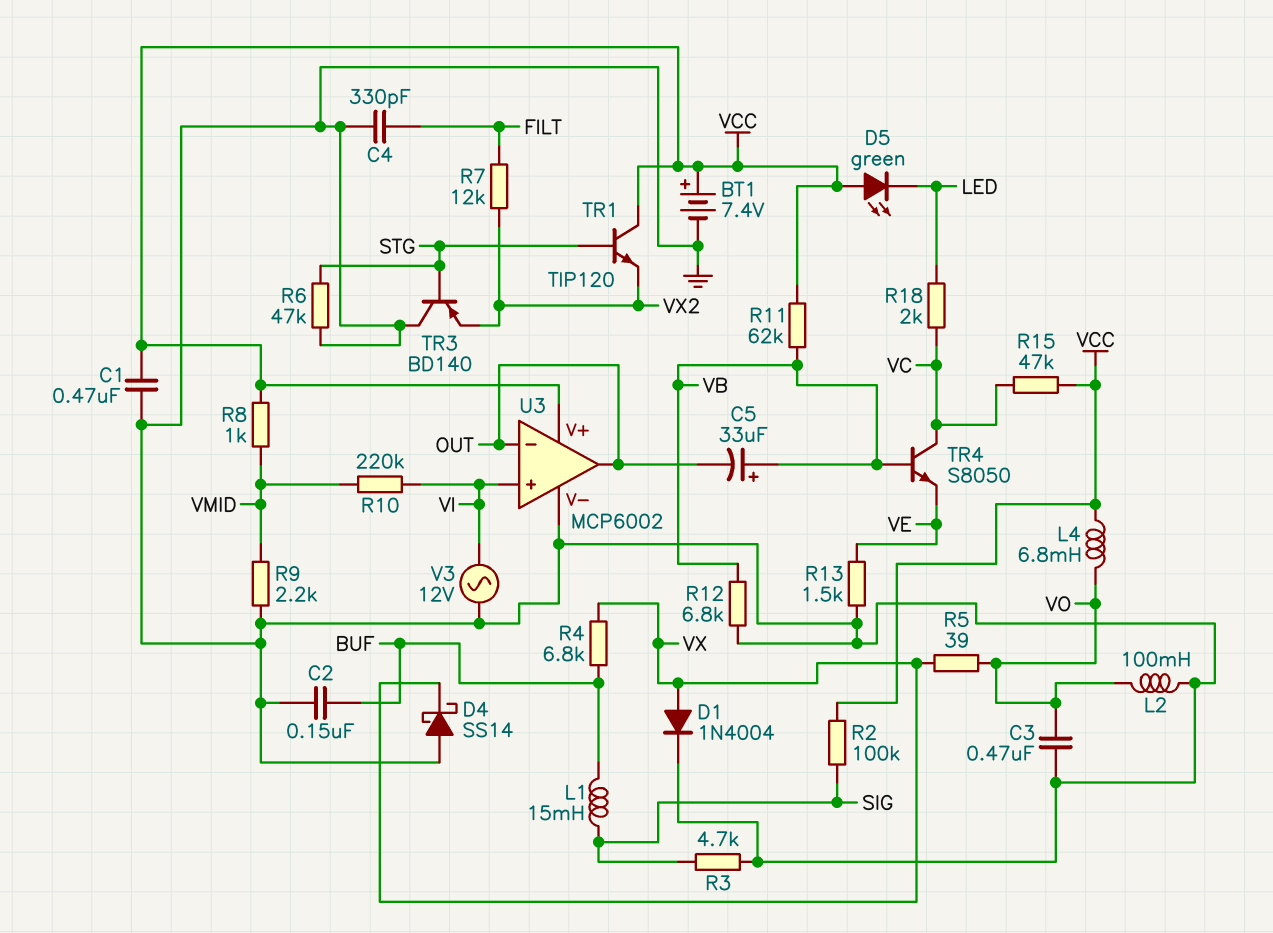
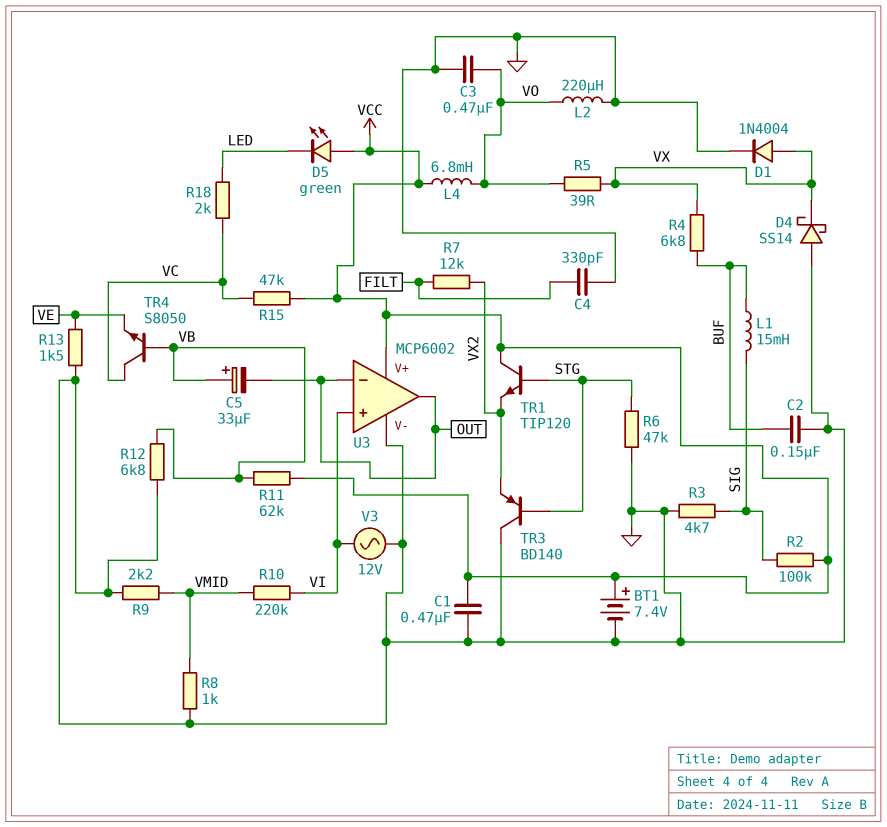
L2: 100mH (GND, VO) -> 220uH (GND, VO)
R8: 1k (VCC, VMID) -> 1k (GND, VMID)

